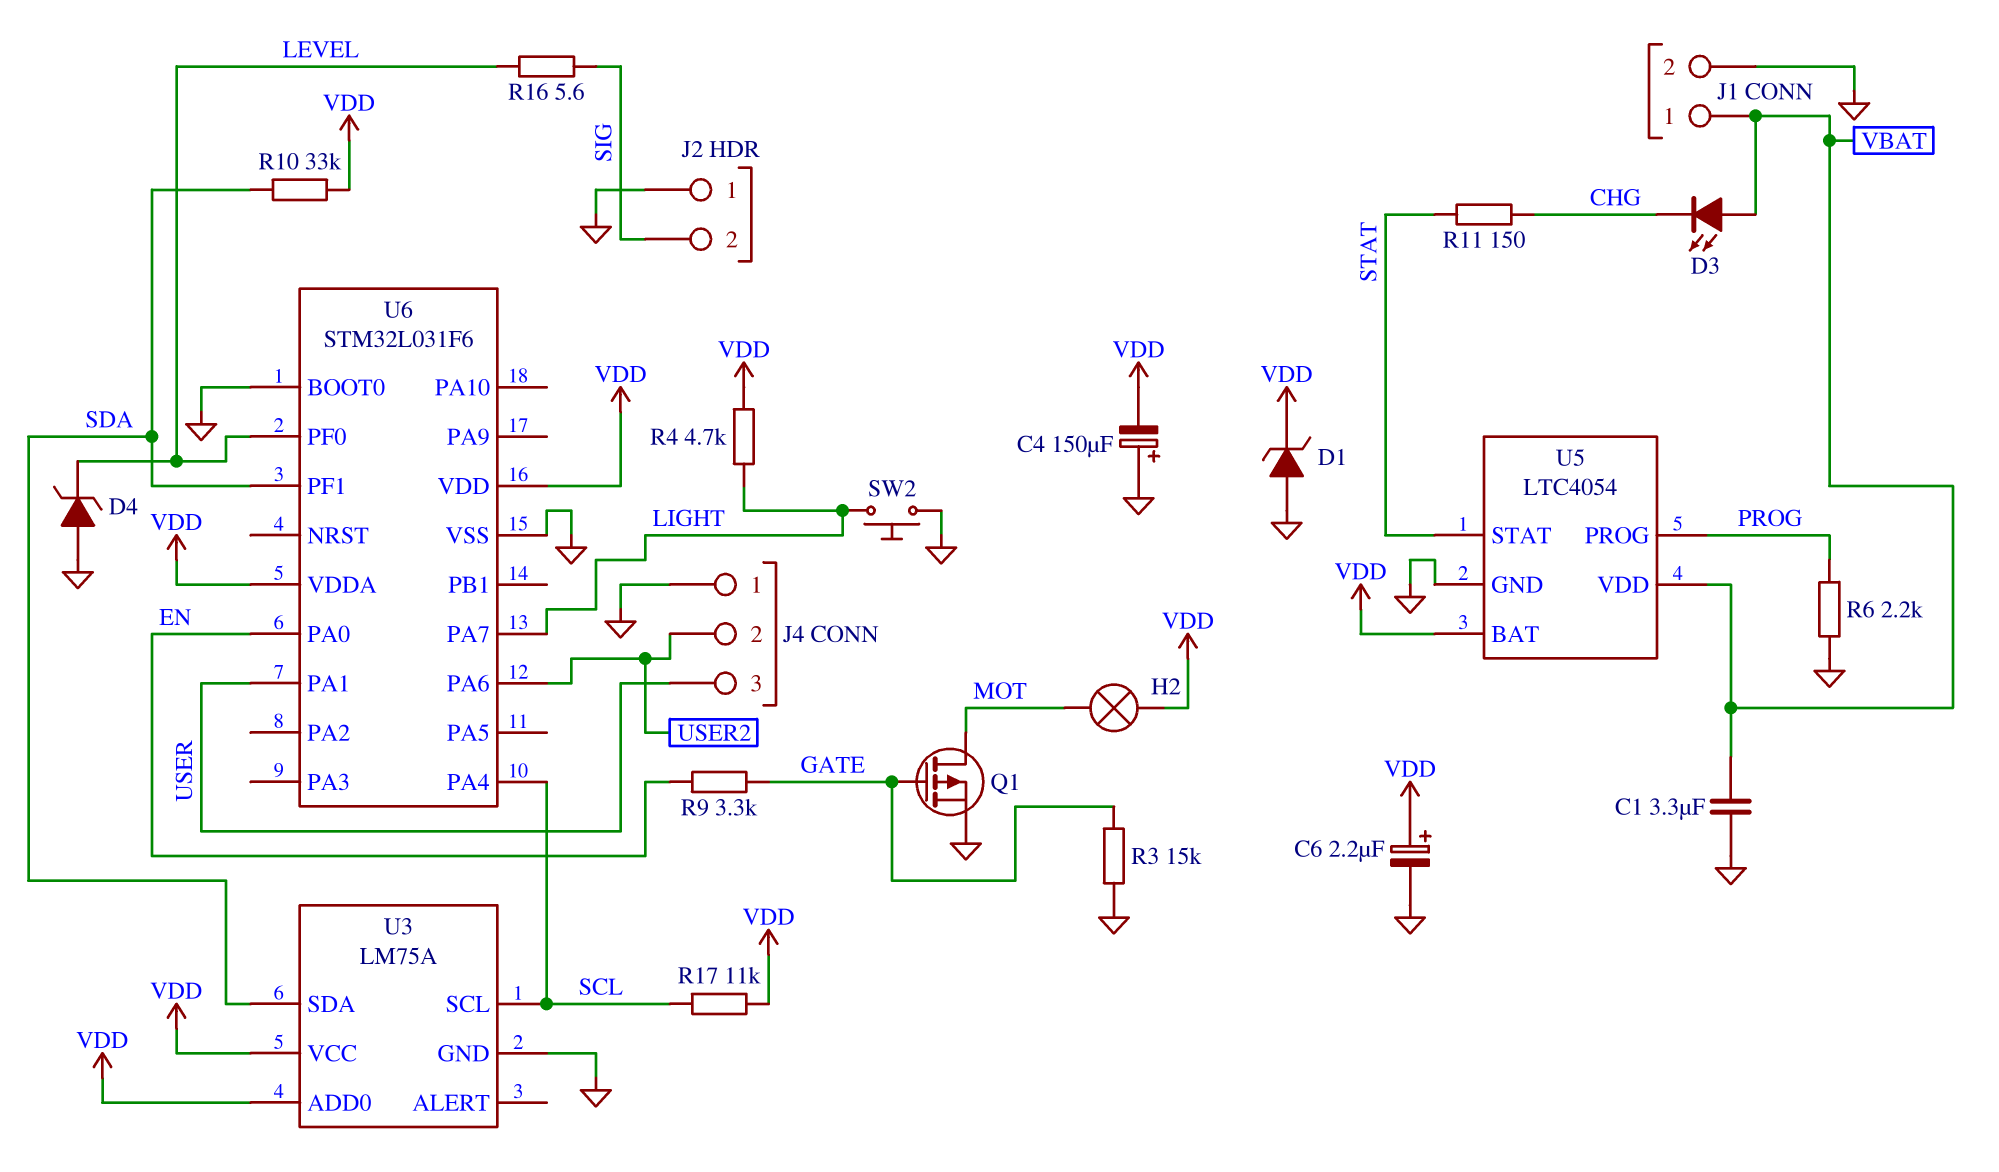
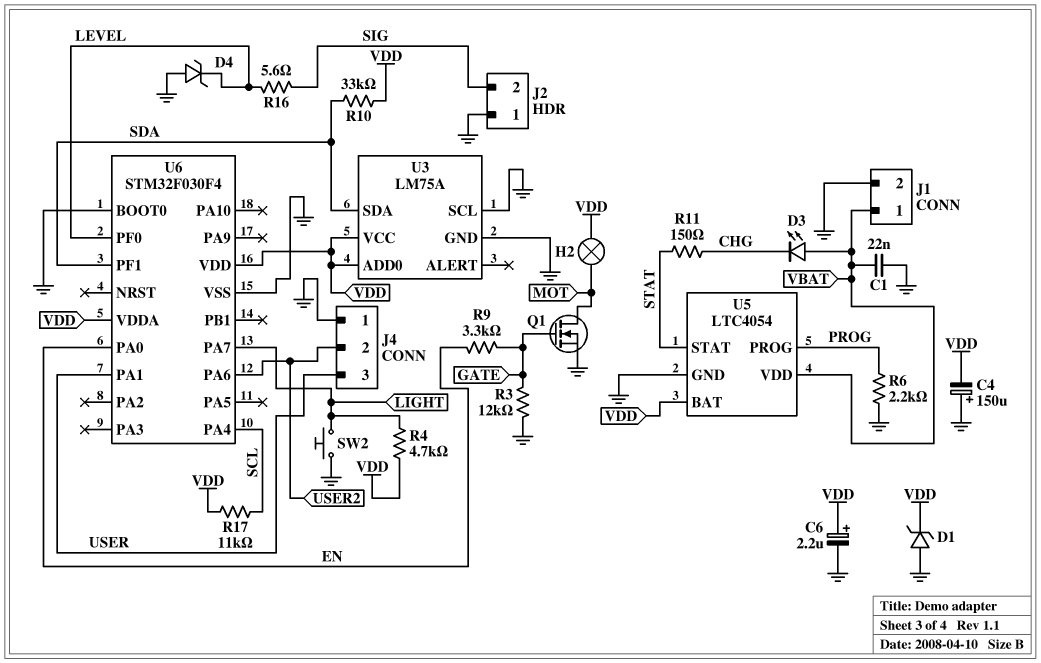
C1: 3.3uF (GND, VBAT) -> 22nF (GND, VBAT)
Q1: PMOS (G GATE, D MOT, S GND) -> NMOS (G GATE, D MOT, S GND)
R3: 15k (GATE, GND) -> 12k (GATE, GND)
U3 pin SCL: SCL -> GND
U6: STM32L031F6 -> STM32F030F4

